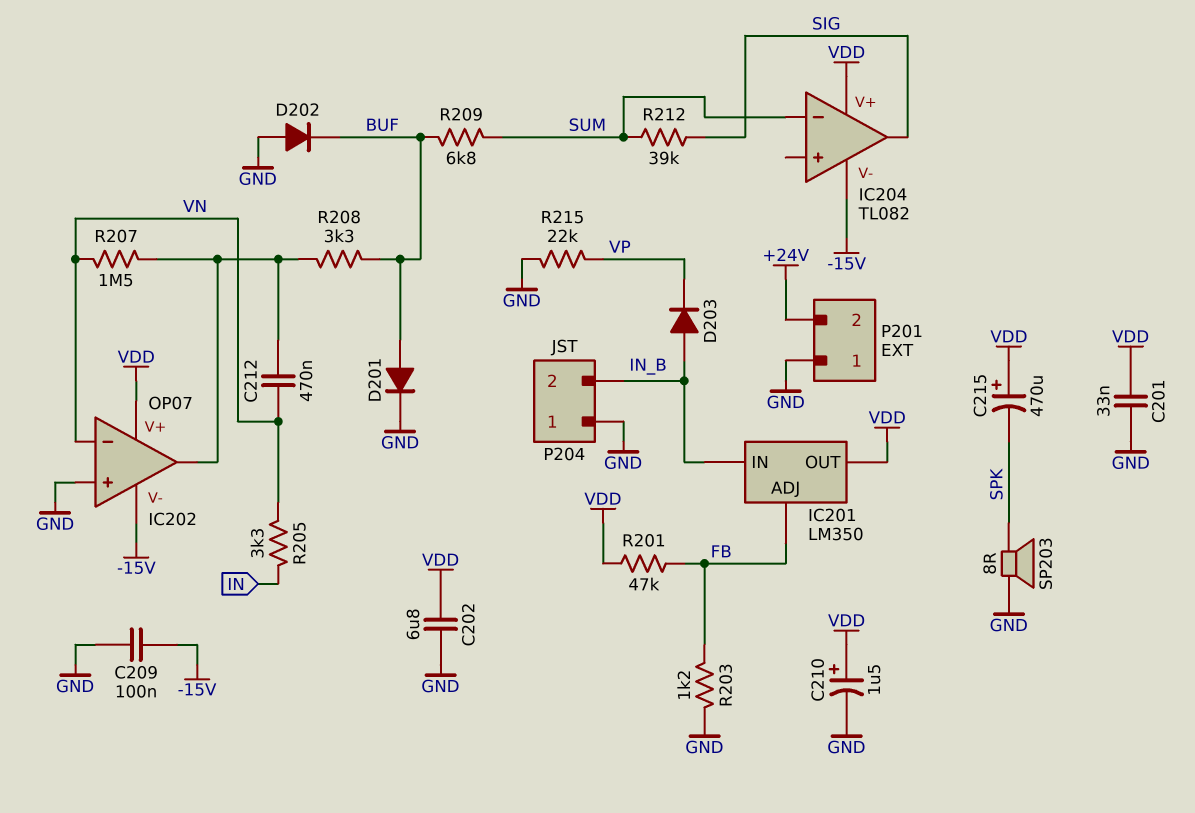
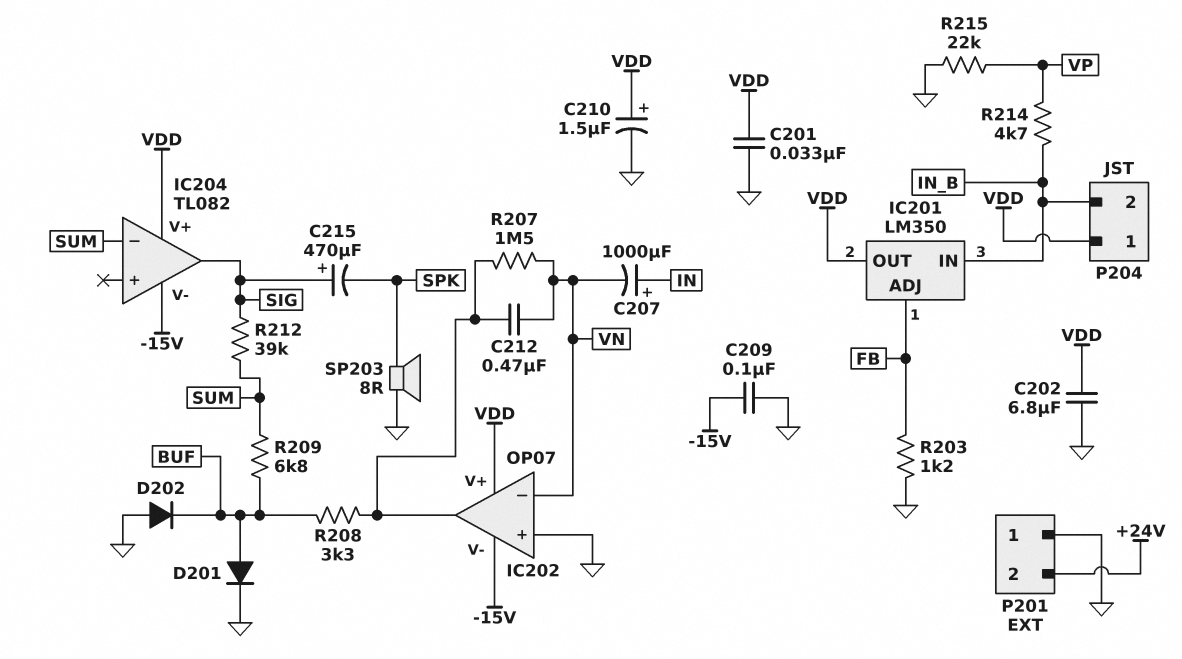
C207: none -> 1000uF (plus IN, minus VN)
C215: 470uF (plus VDD, minus SPK) -> 470uF (plus SIG, minus SPK)
D203: diode (A IN_B, K VP) -> none
P204 pin 1: GND -> VDD
R201: 47k (FB, VDD) -> none
R205: 3.3k (IN, VN) -> none
R214: none -> 4.7k (IN_B, VP)

